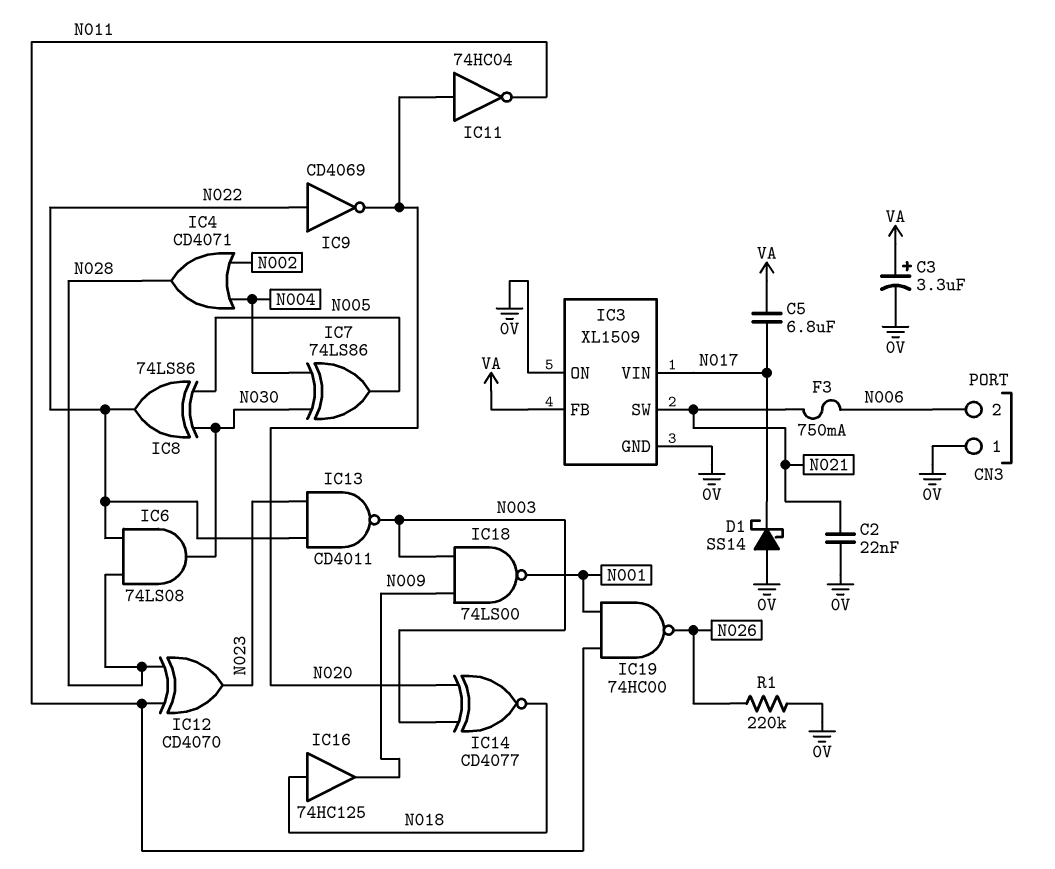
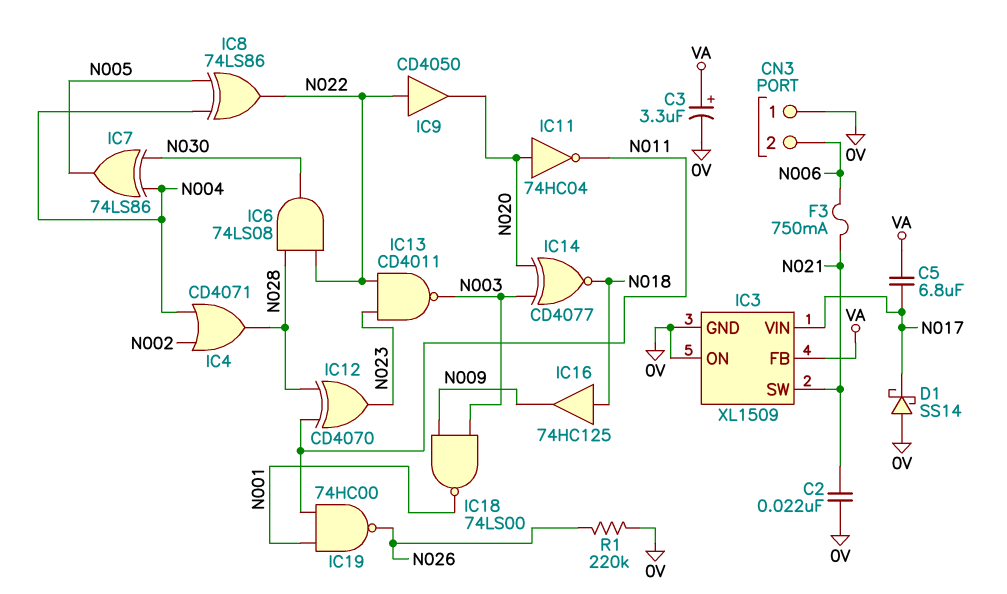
IC8: XOR 74LS86 (in N005, in N030, out N022) -> XOR 74LS86 (in N004, in N005, out N022)
IC9: NOT CD4069 (in N022, out N020) -> buffer CD4050 (in N022, out N020)

